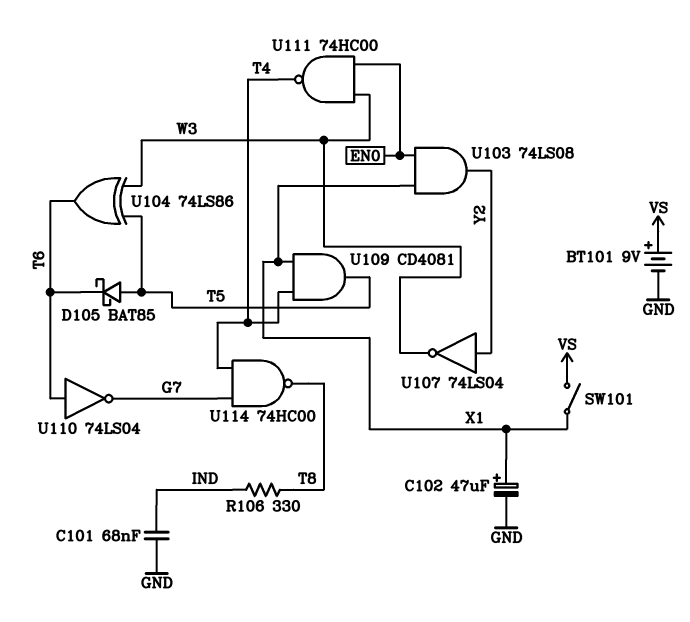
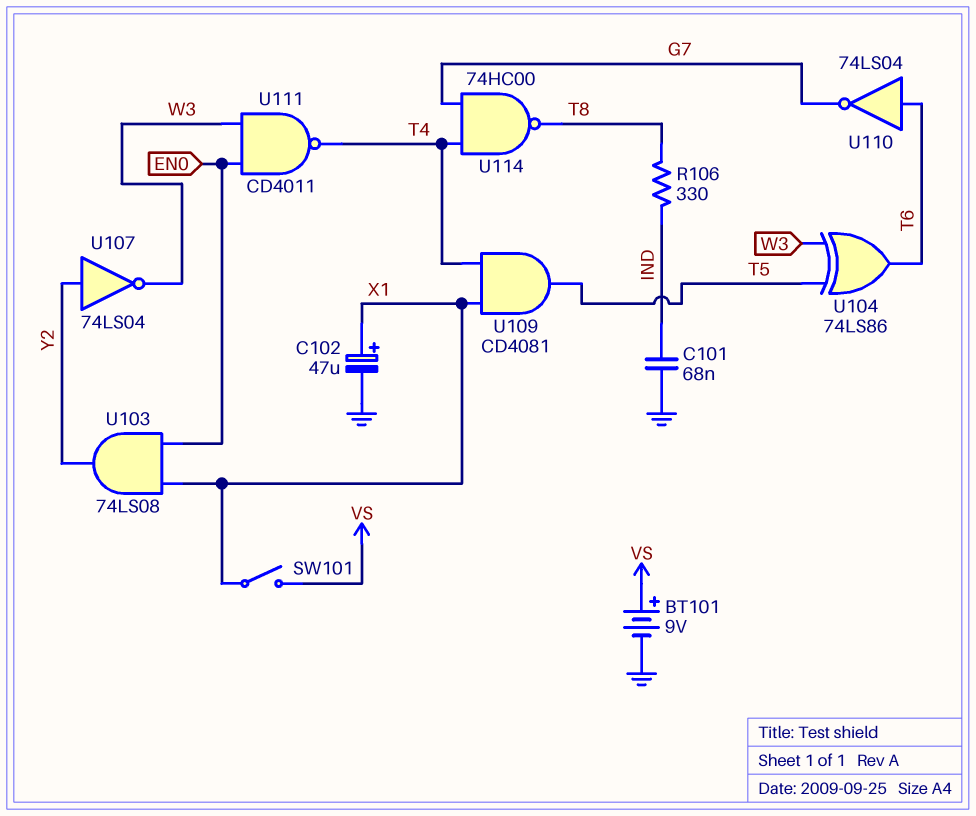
D105: schottky BAT85 (A T5, K T6) -> none
U111: NAND 74HC00 (in EN0, in W3, out T4) -> NAND CD4011 (in EN0, in W3, out T4)

